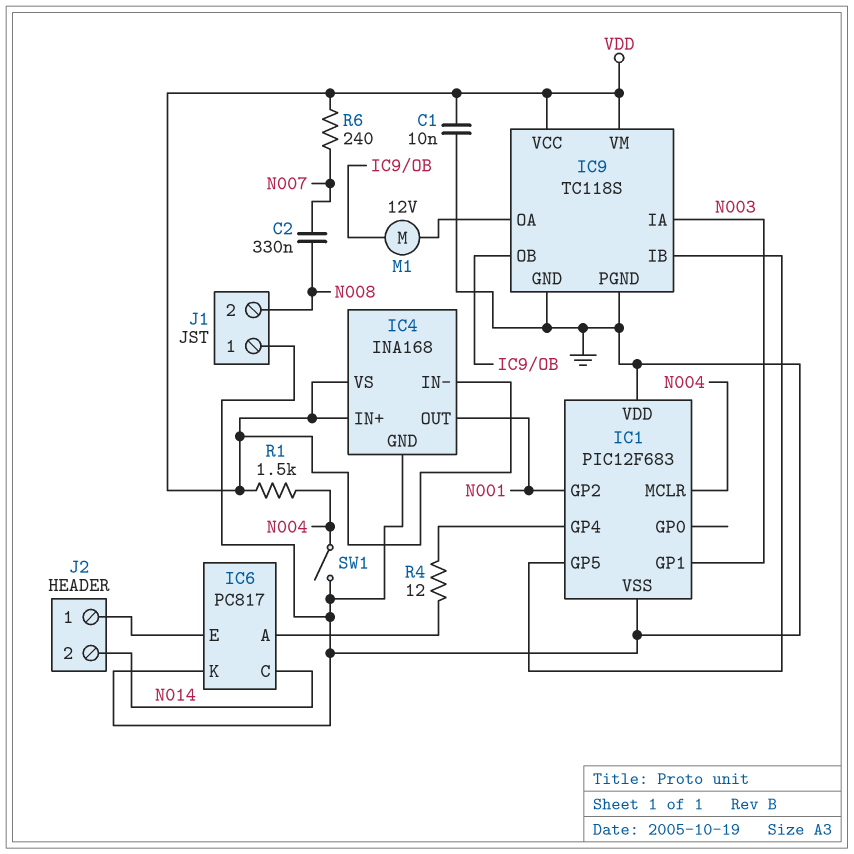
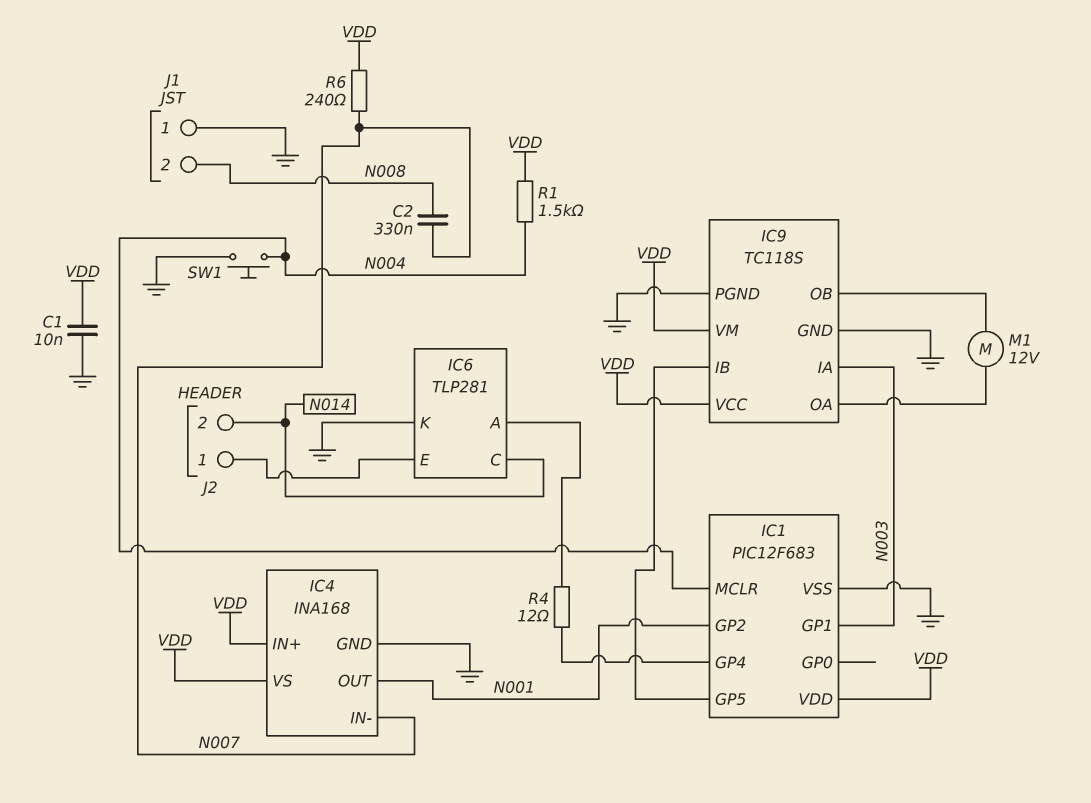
IC1 pin VDD: GND -> VDD
IC4 pin IN-: VDD -> N007
IC6: PC817 -> TLP281
SW1: switch (GND, N004) -> button (GND, N004)

